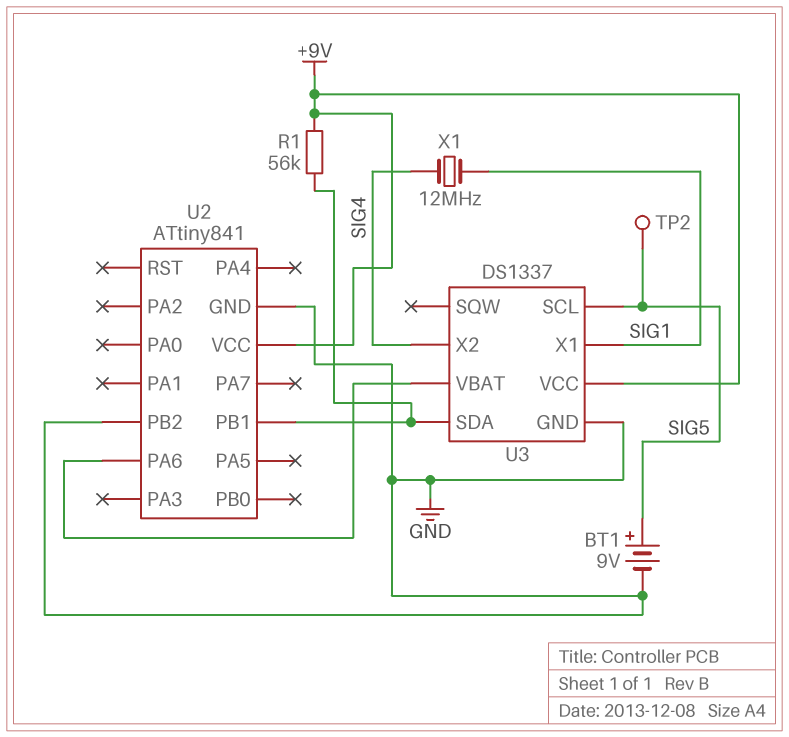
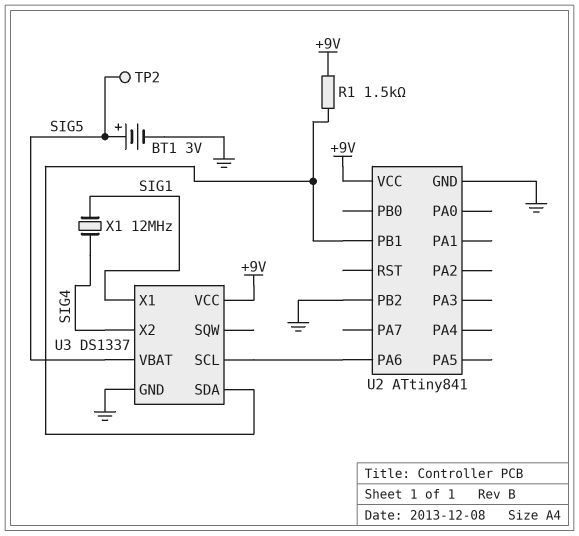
BT1: 9V (plus SIG5, minus GND) -> 3V (plus SIG5, minus GND)
R1: 56k (+9V, U2/PB1) -> 1.5k (+9V, U2/PB1)
U3 pin SCL: SIG5 -> U2/PA6
U3 pin VBAT: U2/PA6 -> SIG5

